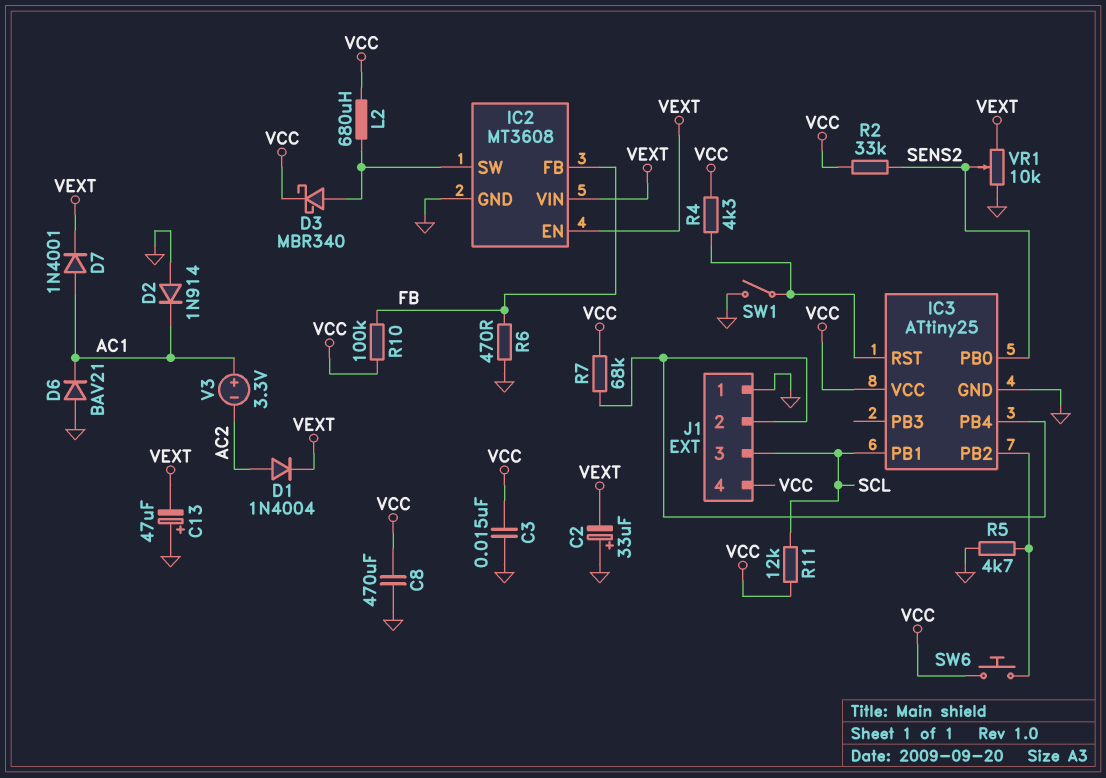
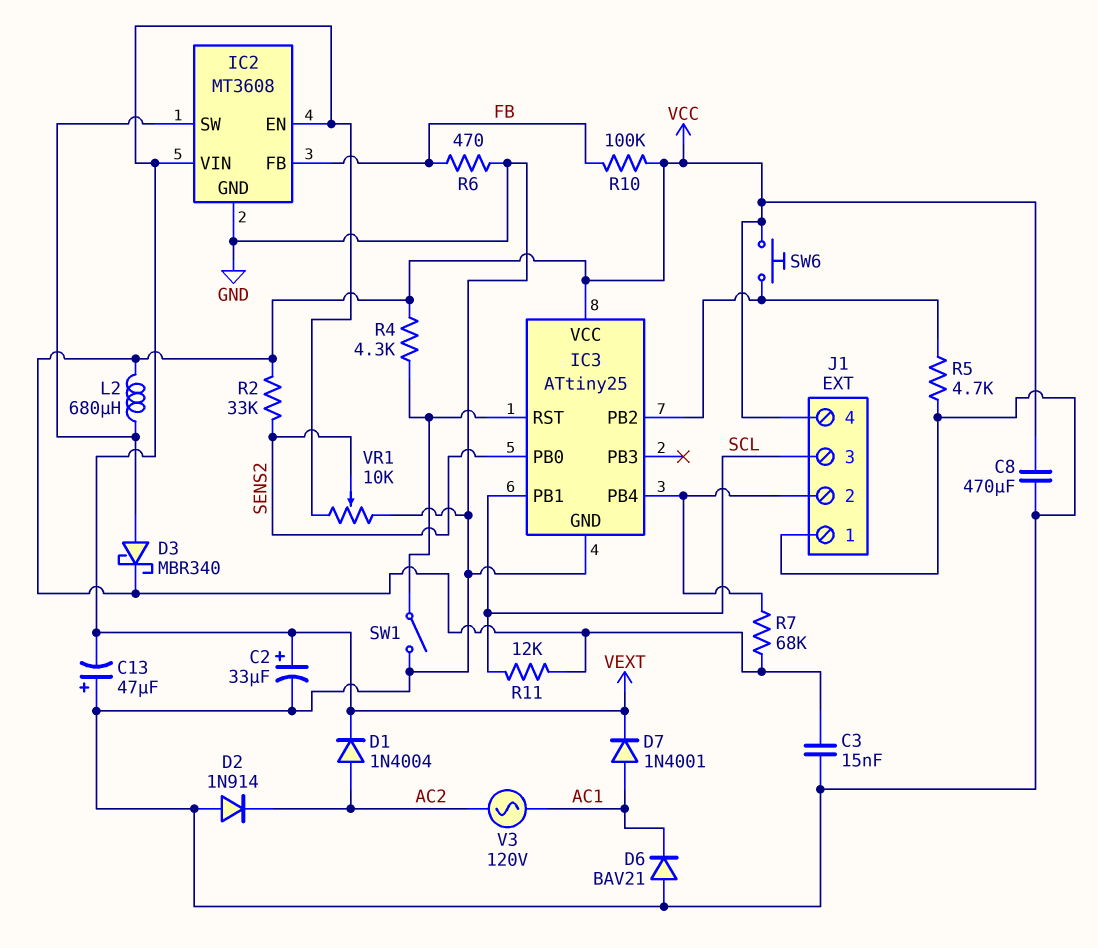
C2: 33uF (plus GND, minus VEXT) -> 33uF (plus VEXT, minus GND)
D2: diode 1N914 (A GND, K AC1) -> diode 1N914 (A GND, K AC2)
V3: 3.3V (plus AC1, minus AC2) -> AC 120V (AC1, AC2)

